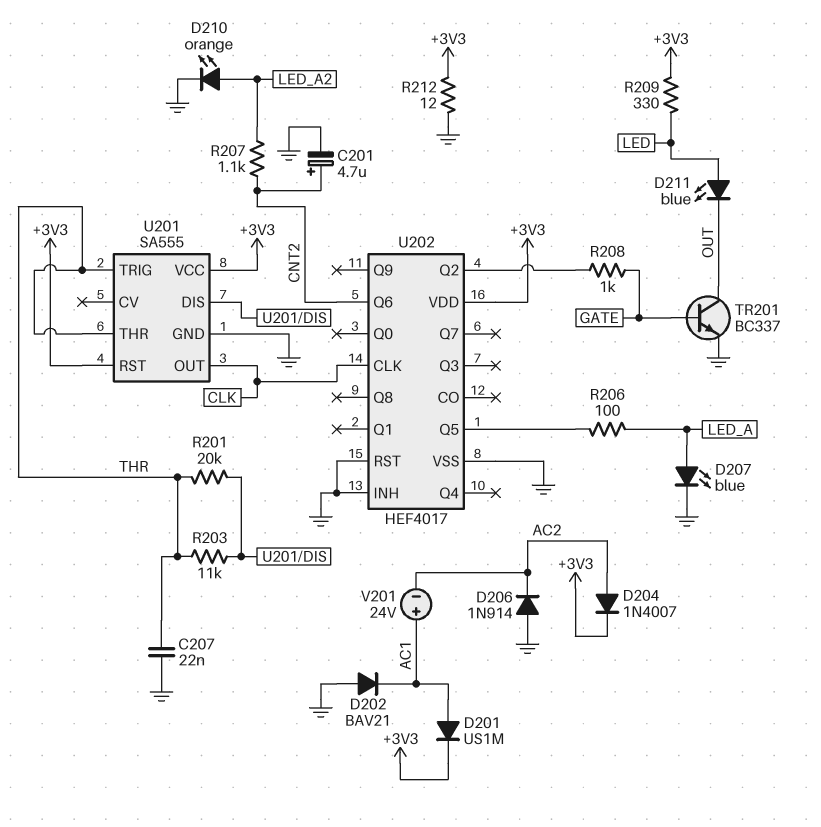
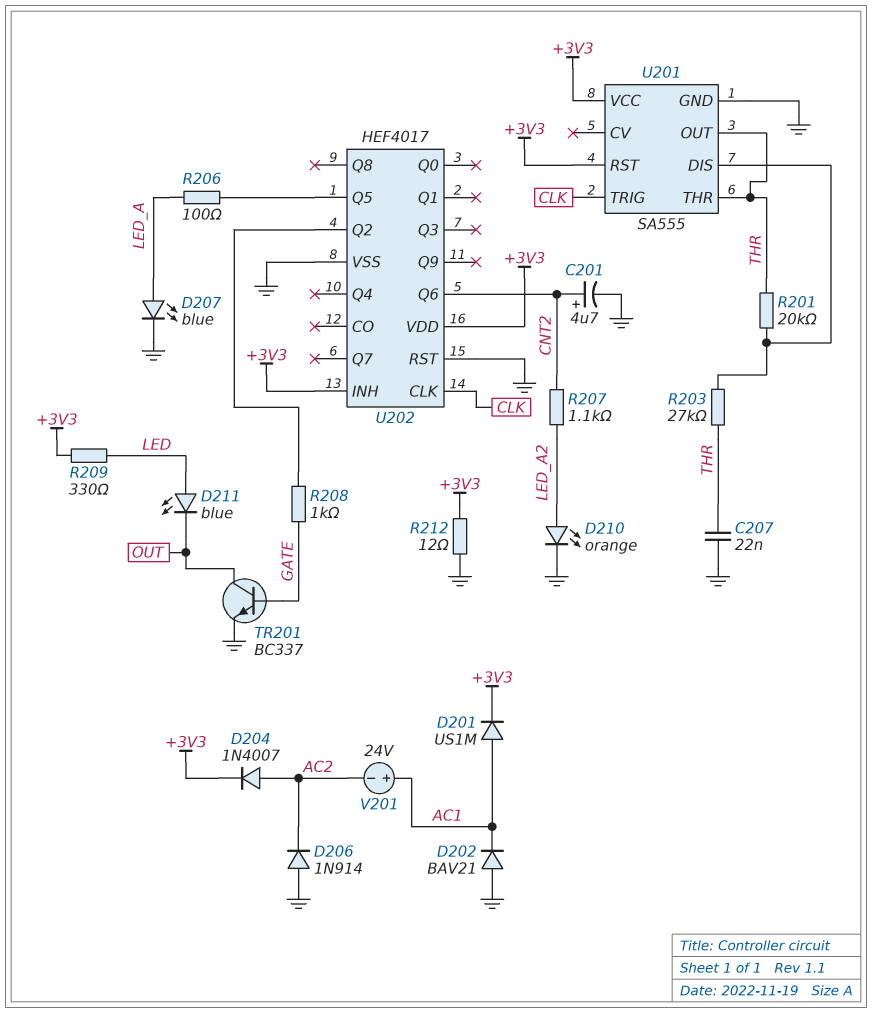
R203: 11k (THR, U201/DIS) -> 27k (THR, U201/DIS)
U201 pin OUT: CLK -> THR
U201 pin TRIG: THR -> CLK
U202 pin INH: GND -> +3V3

